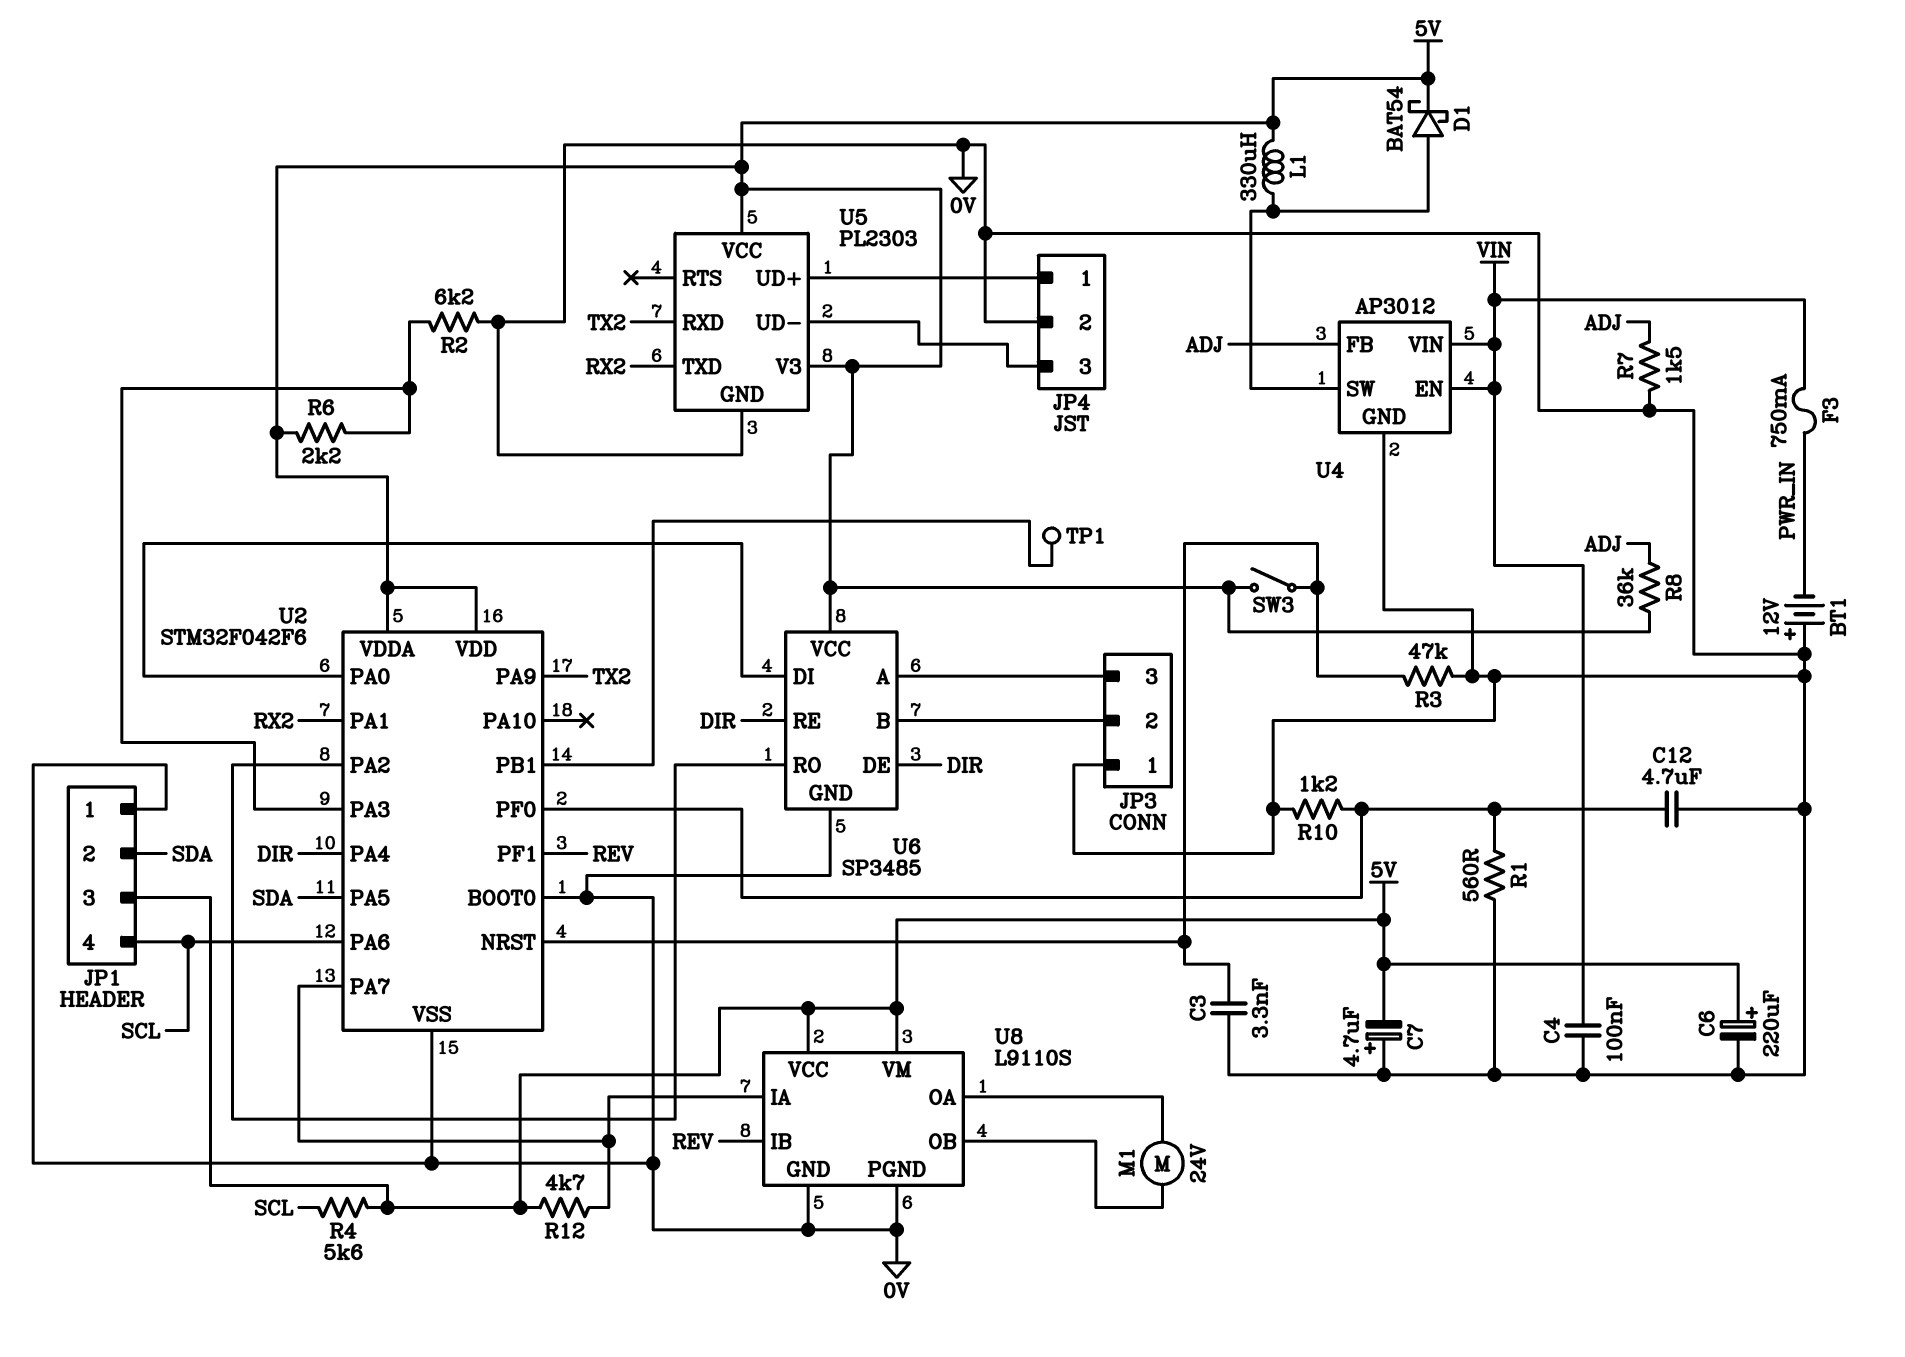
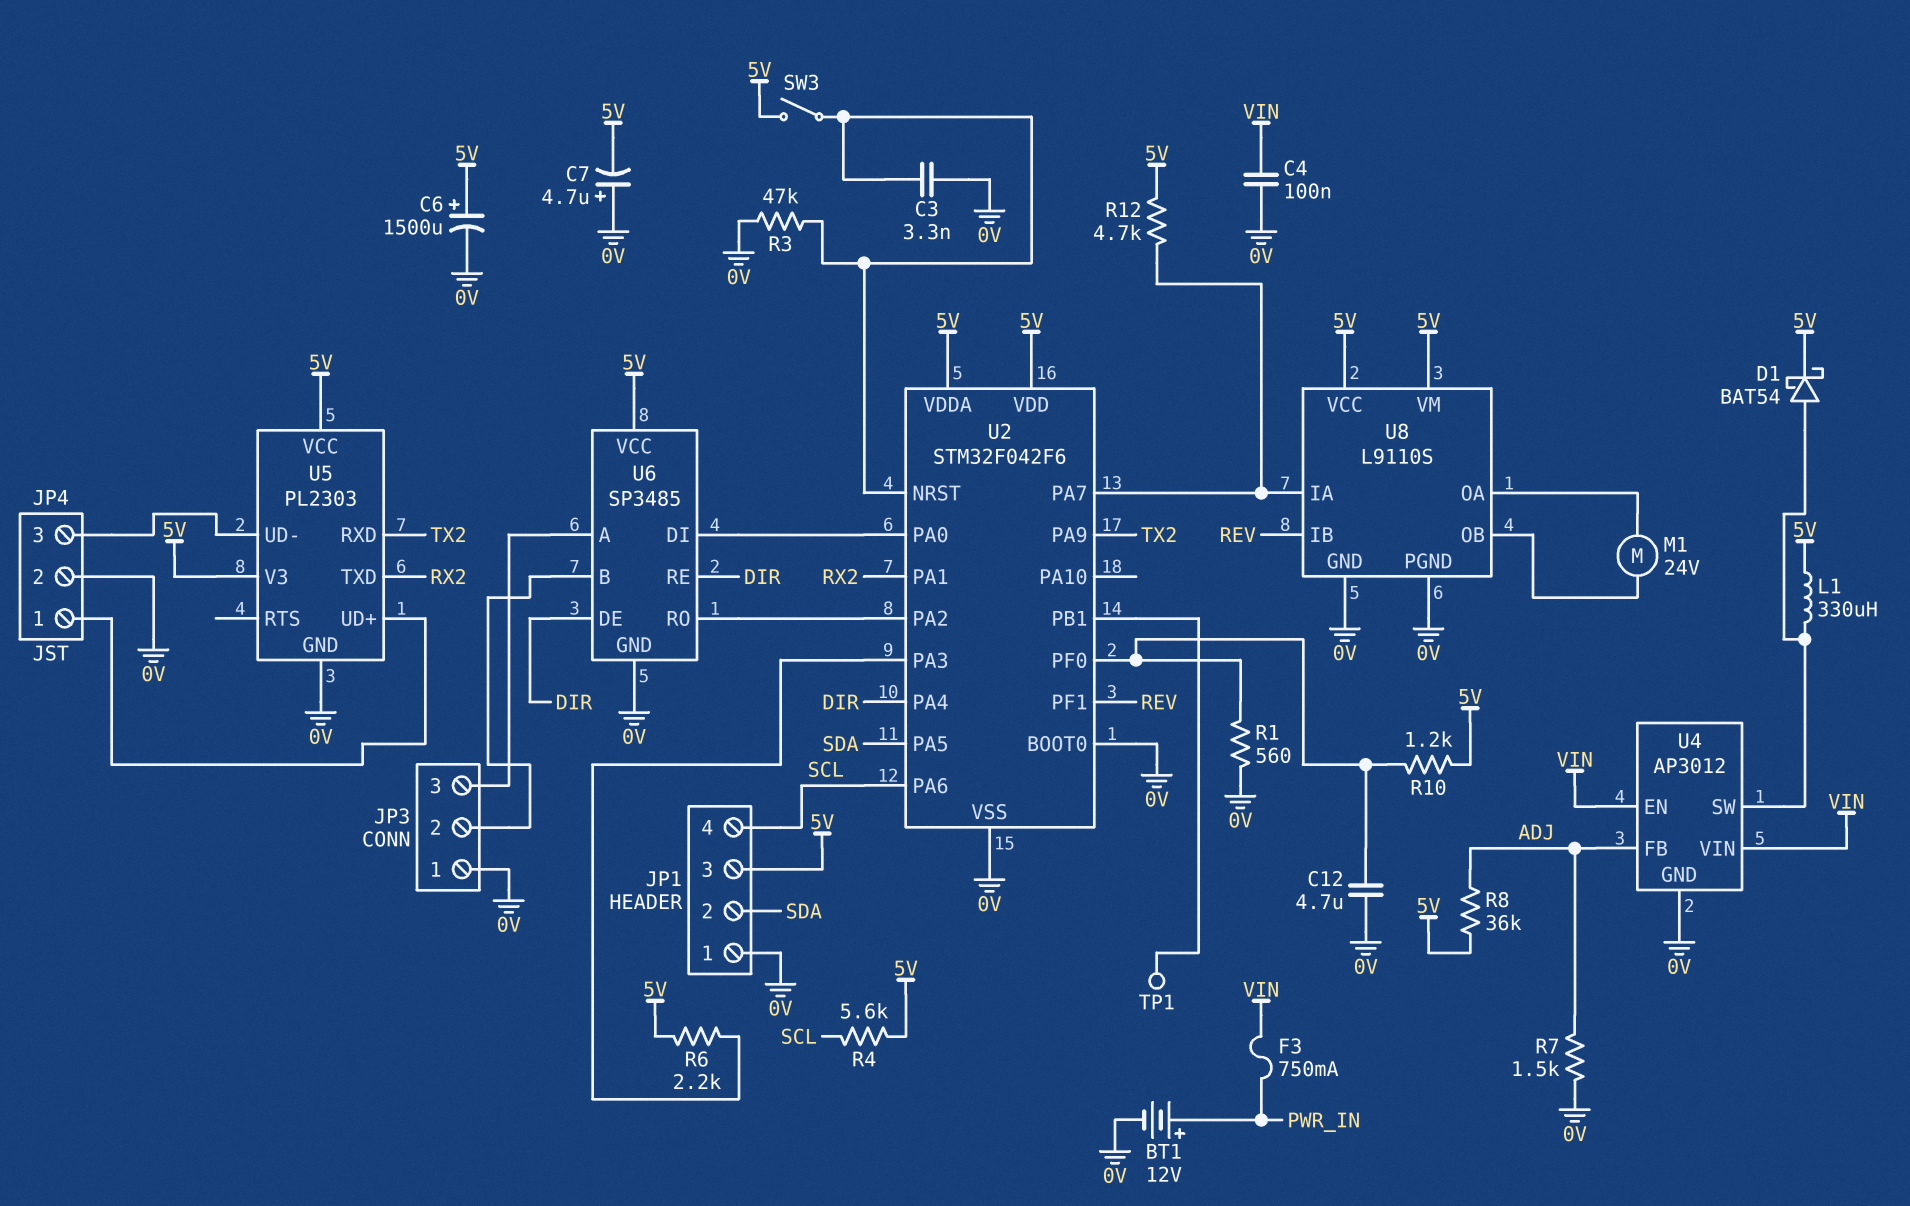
BT1: 12V (plus 0V, minus PWR_IN) -> 12V (plus PWR_IN, minus 0V)
C6: 220uF (plus 5V, minus 0V) -> 1500uF (plus 5V, minus 0V)
R2: 6.2k (0V, U2/PA3) -> none
R10: 1.2k (0V, U2/PF0) -> 1.2k (5V, U2/PF0)

